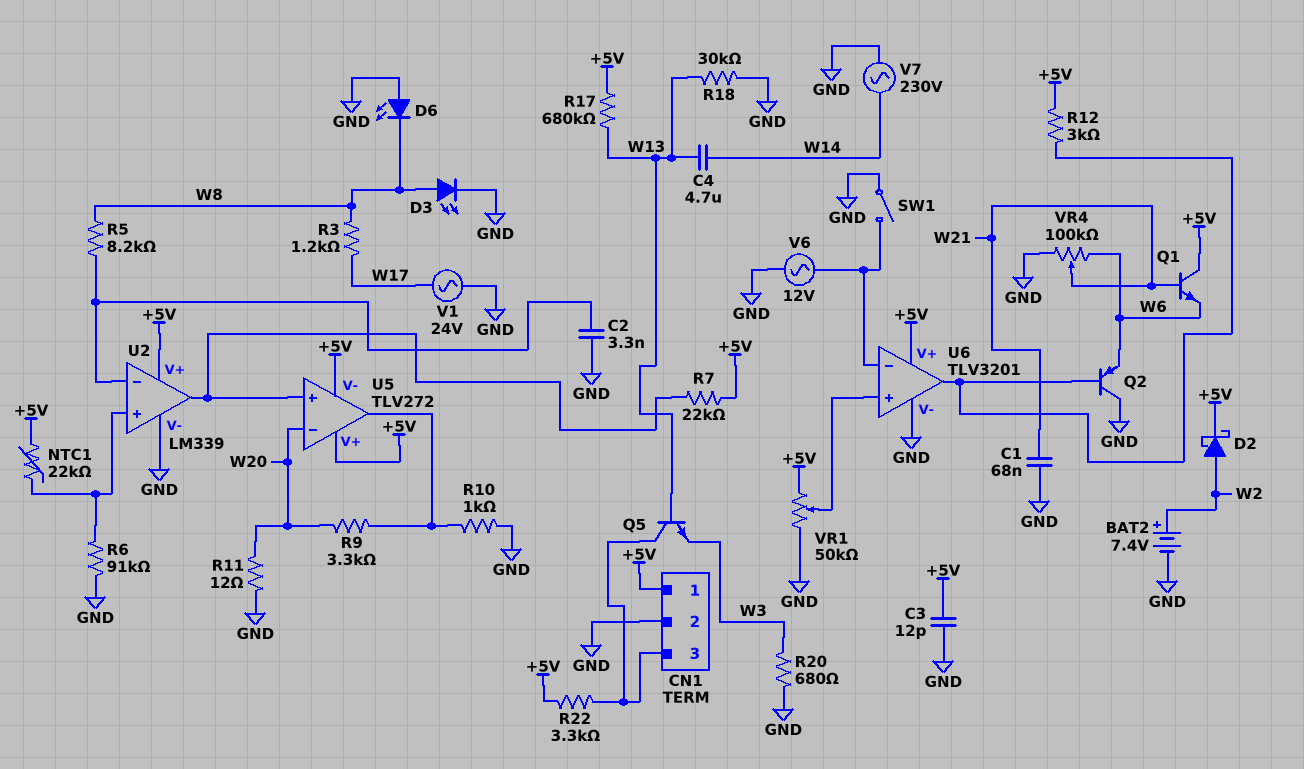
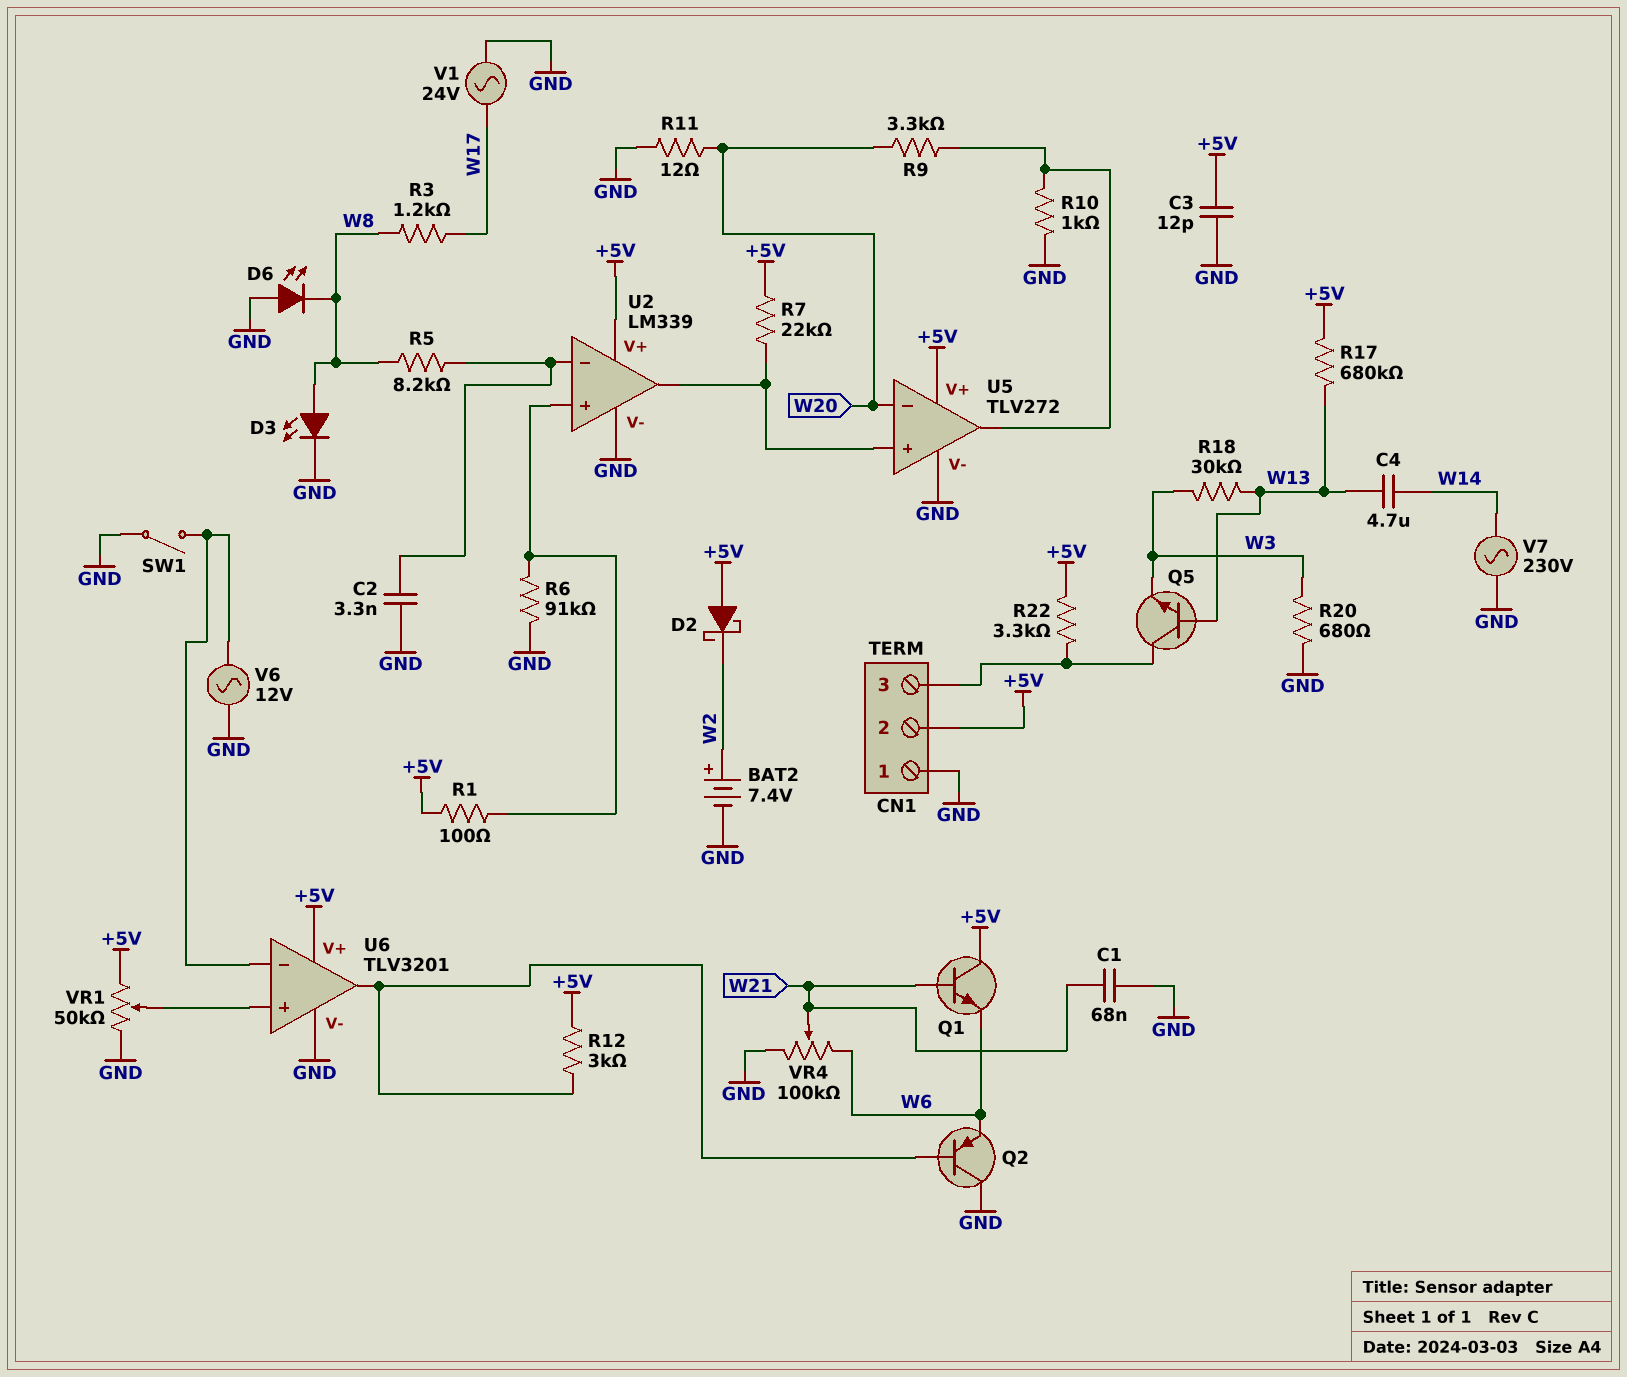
CN1 pin 1: +5V -> GND
CN1 pin 2: GND -> +5V
D2: schottky (A W2, K +5V) -> schottky (A +5V, K W2)
NTC1: 22k (+5V, U2/in+) -> none
R1: none -> 100 (+5V, U2/in+)
R18: 30k (GND, W13) -> 30k (W3, W13)
U5 pin V-: +5V -> GND

